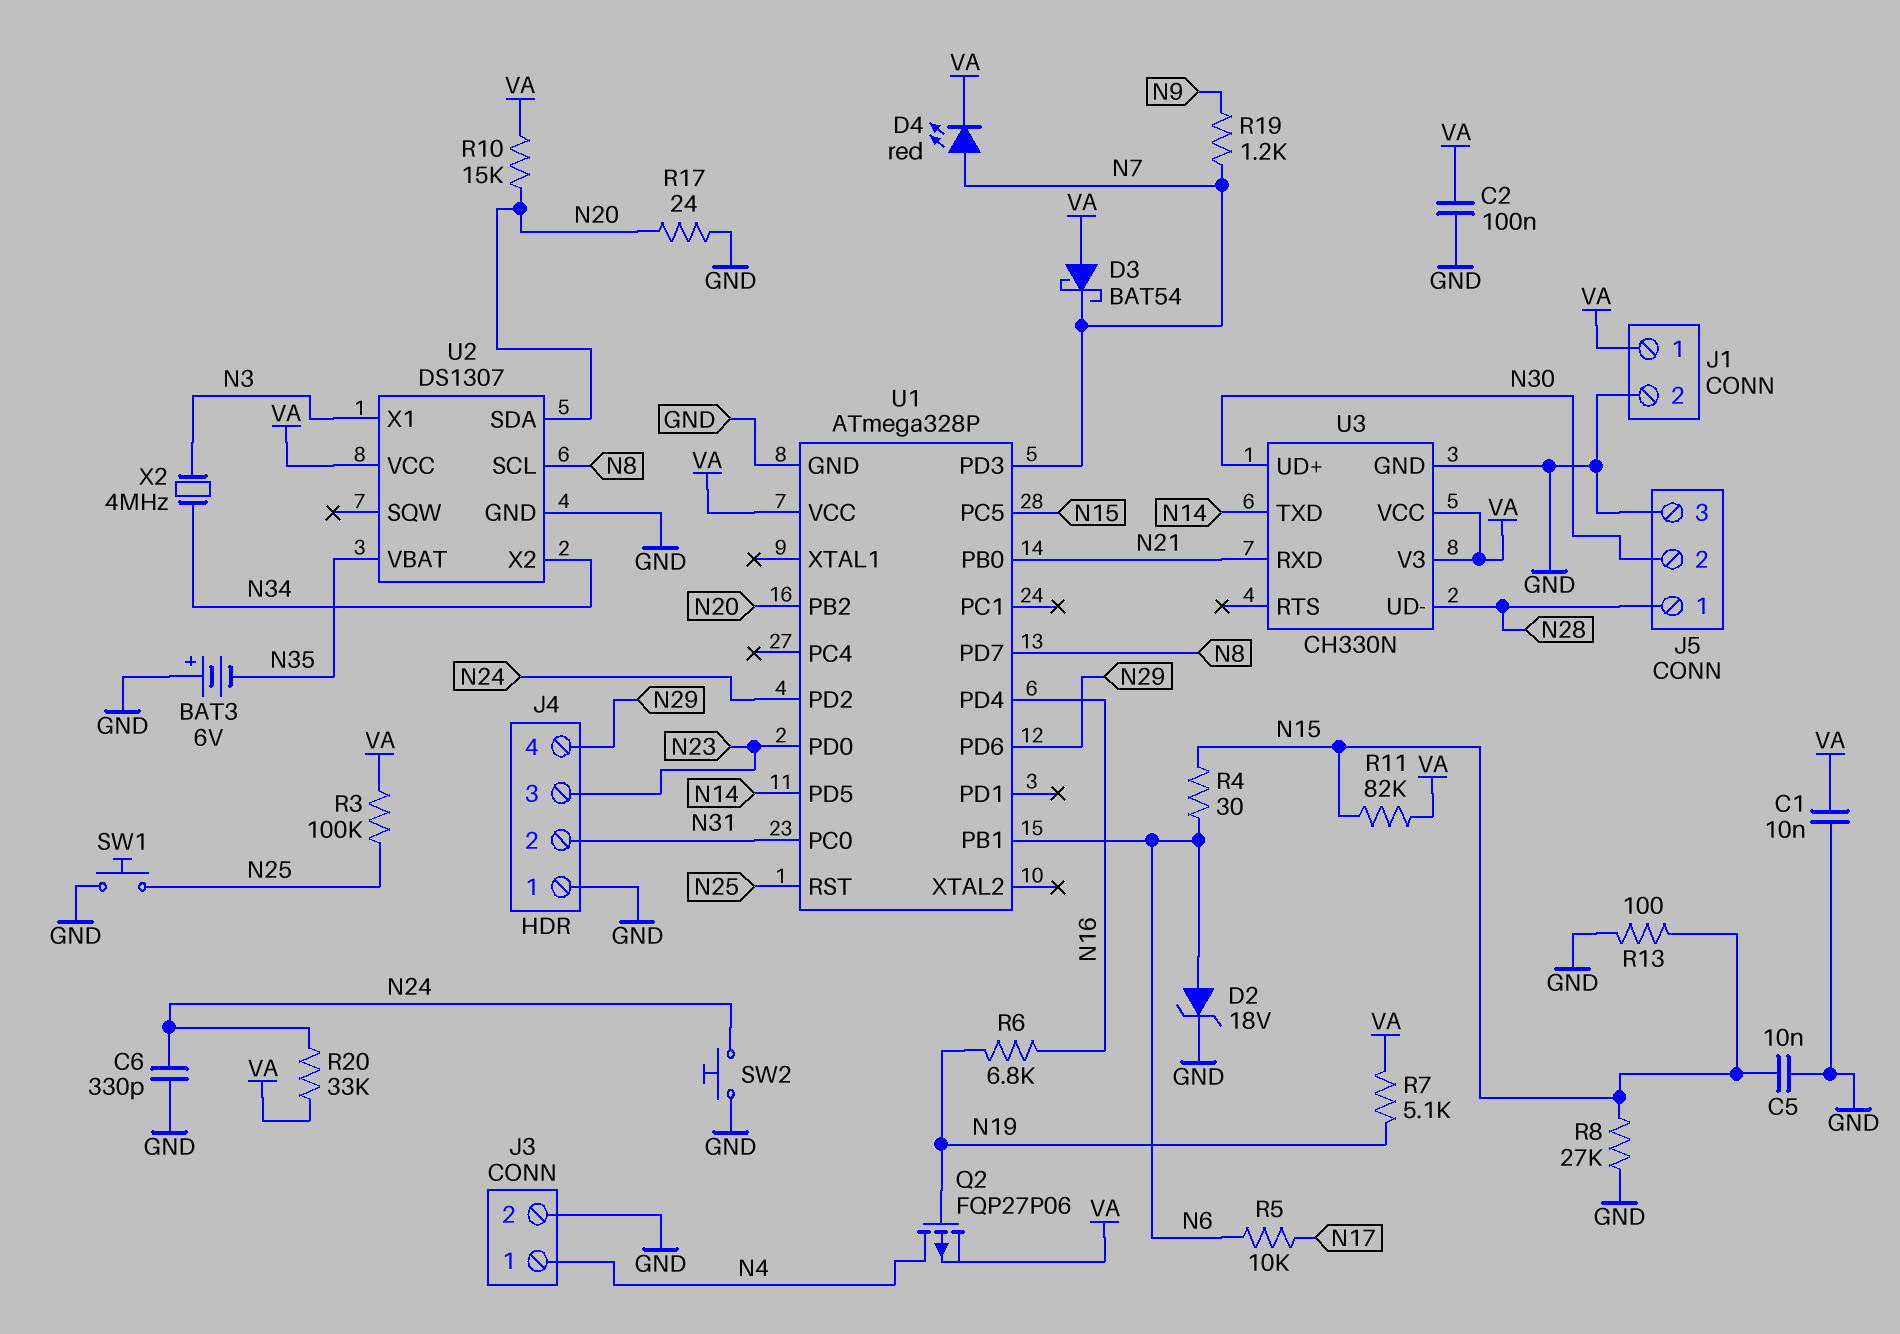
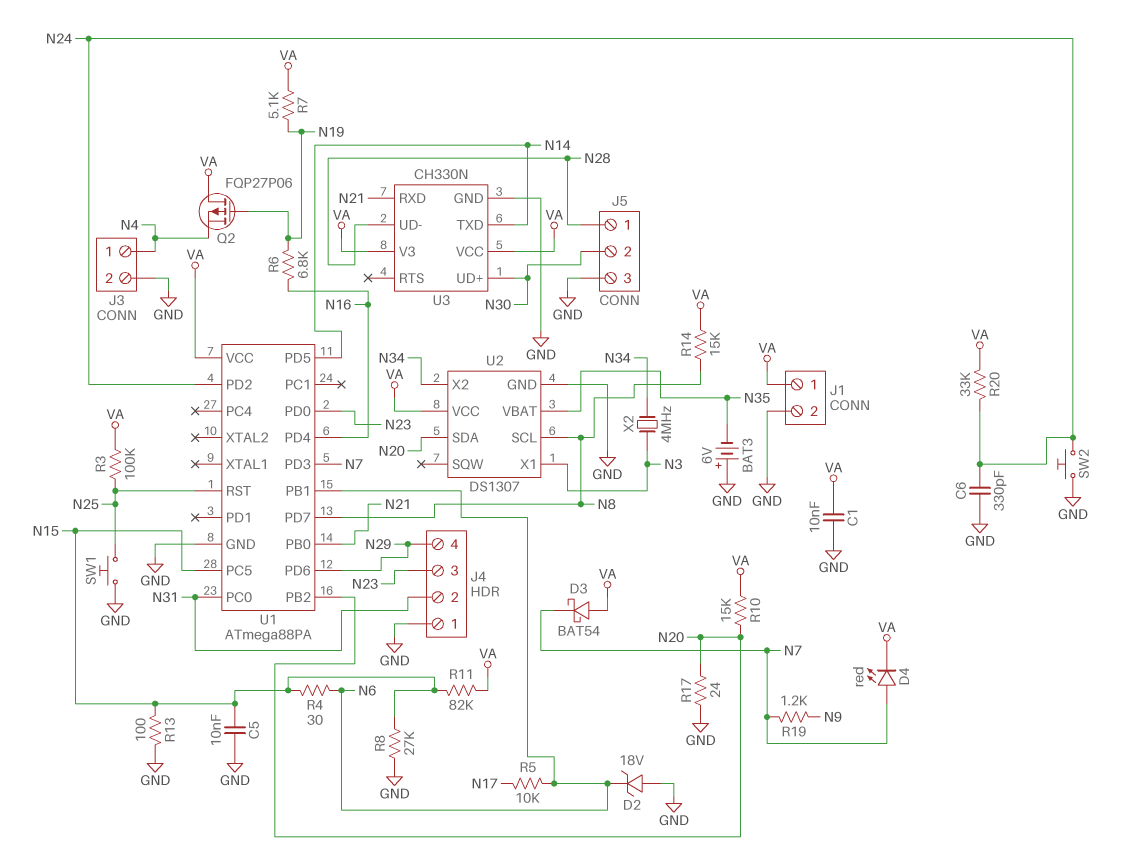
C2: 100nF (GND, VA) -> none
D2: zener 18V (A N6, K GND) -> zener 18V (A GND, K N6)
Q2: PMOS FQP27P06 (G N19, D N4, S VA) -> PMOS FQP27P06 (G N19, D VA, S N4)
R14: none -> 15k (N8, VA)
U1: ATmega328P -> ATmega88PA

